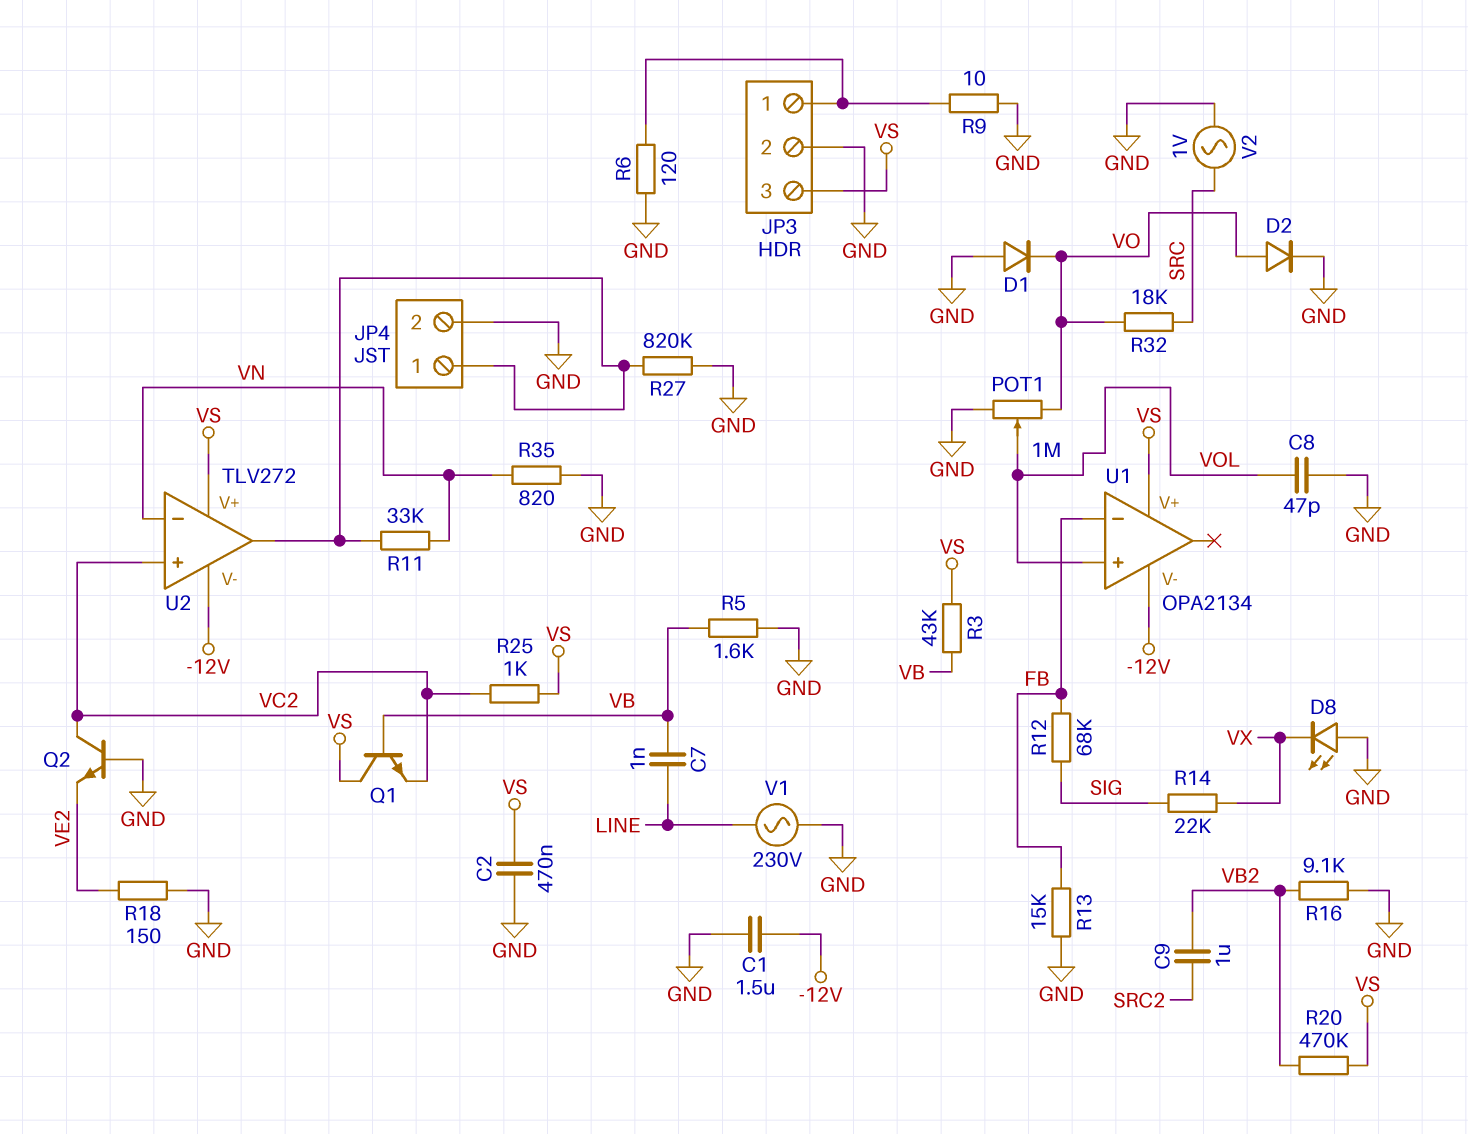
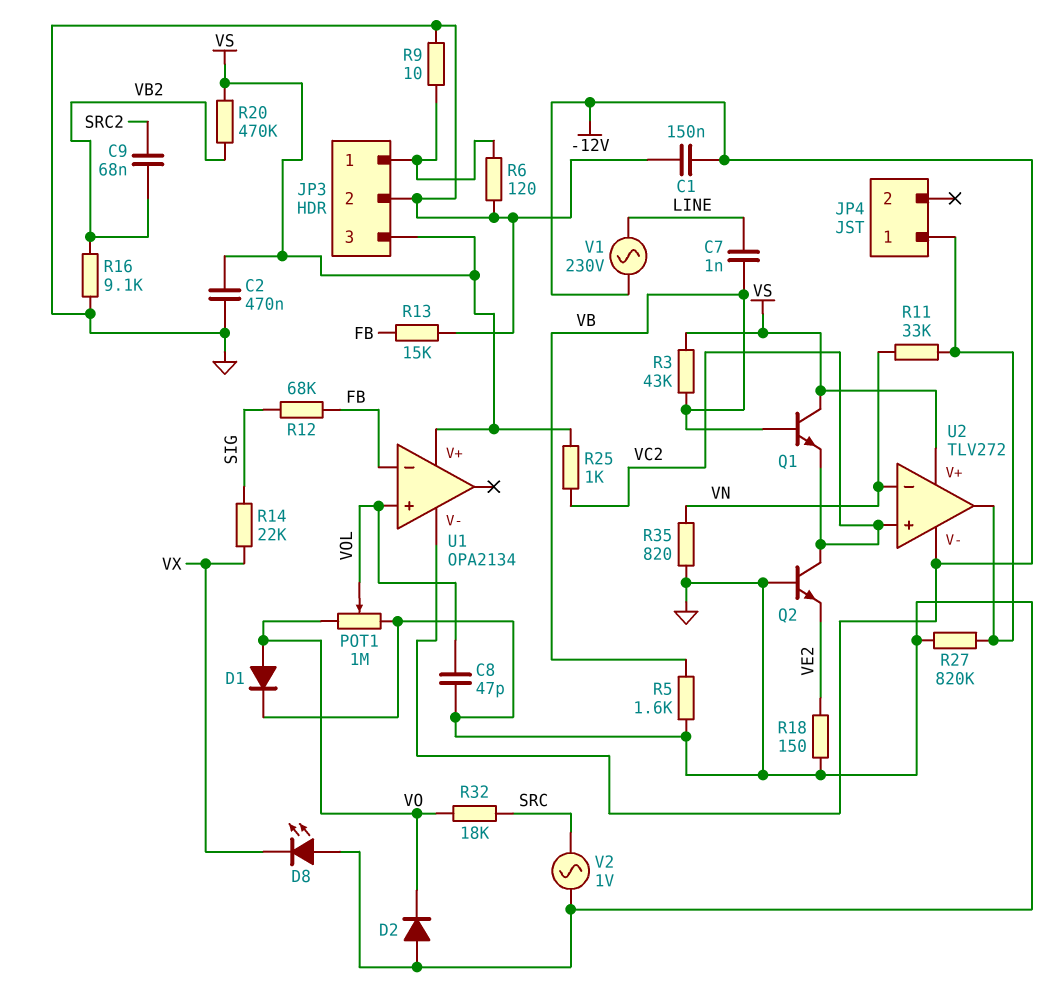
C1: 1.5uF (-12V, GND) -> 150nF (-12V, GND)
C9: 1uF (SRC2, VB2) -> 68nF (SRC2, VB2)
D1: diode (A GND, K VO) -> diode (A VO, K GND)
D2: diode (A VO, K GND) -> diode (A GND, K VO)
JP4 pin 2: GND -> none
V1: AC 230V (GND, LINE) -> AC 230V (-12V, LINE)

